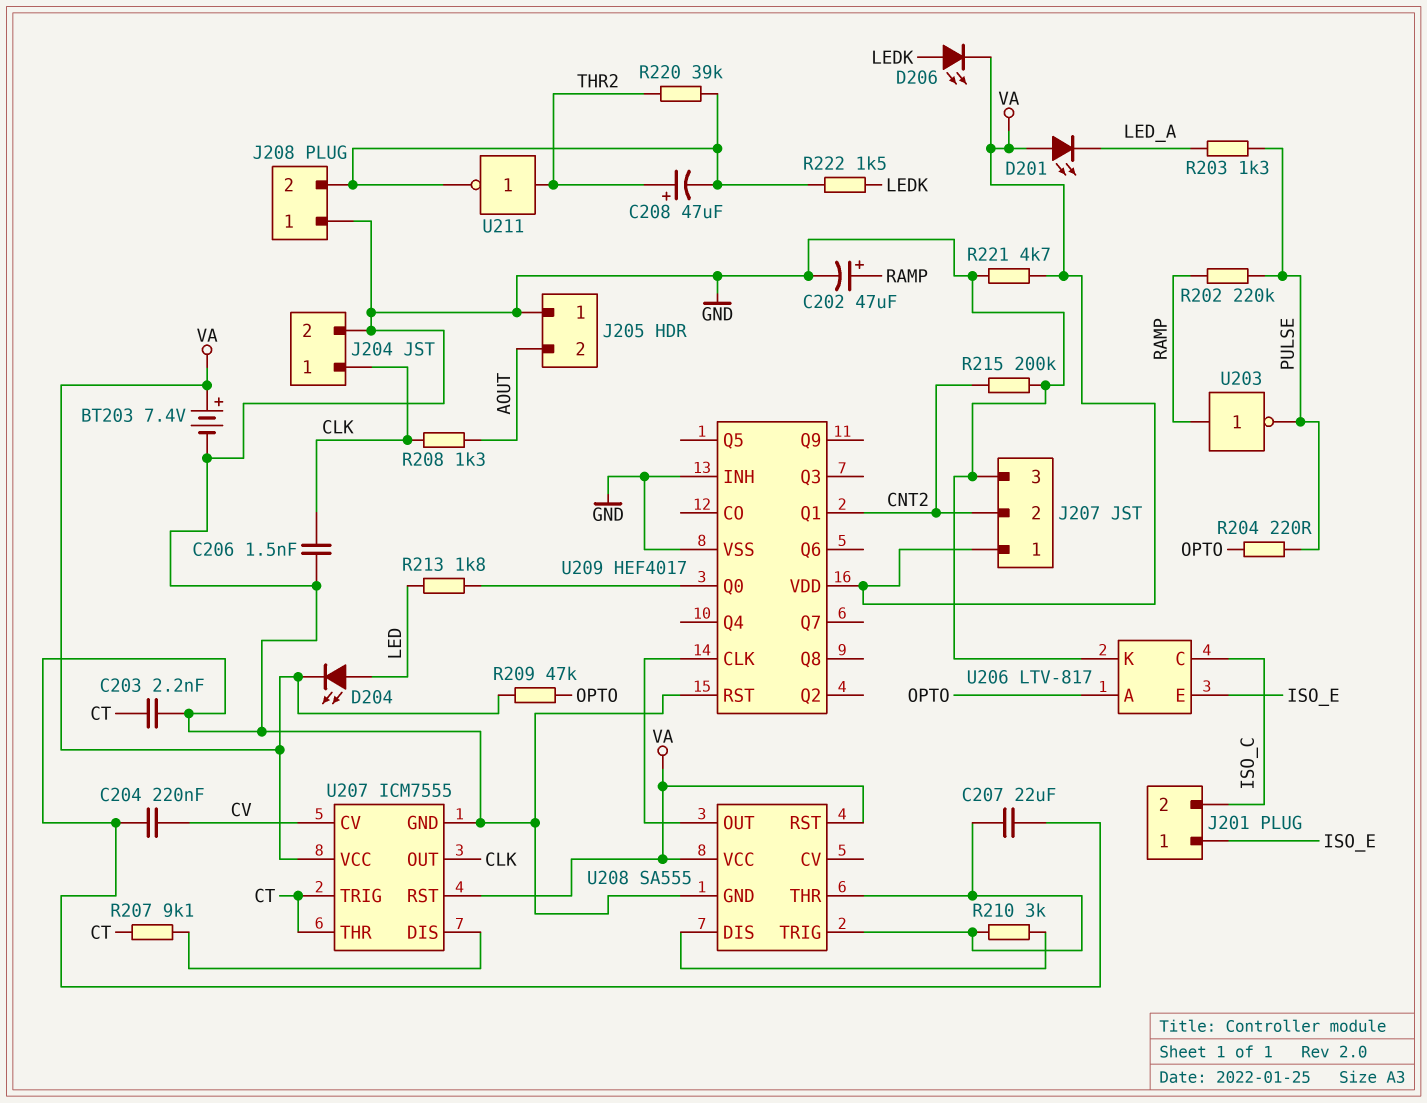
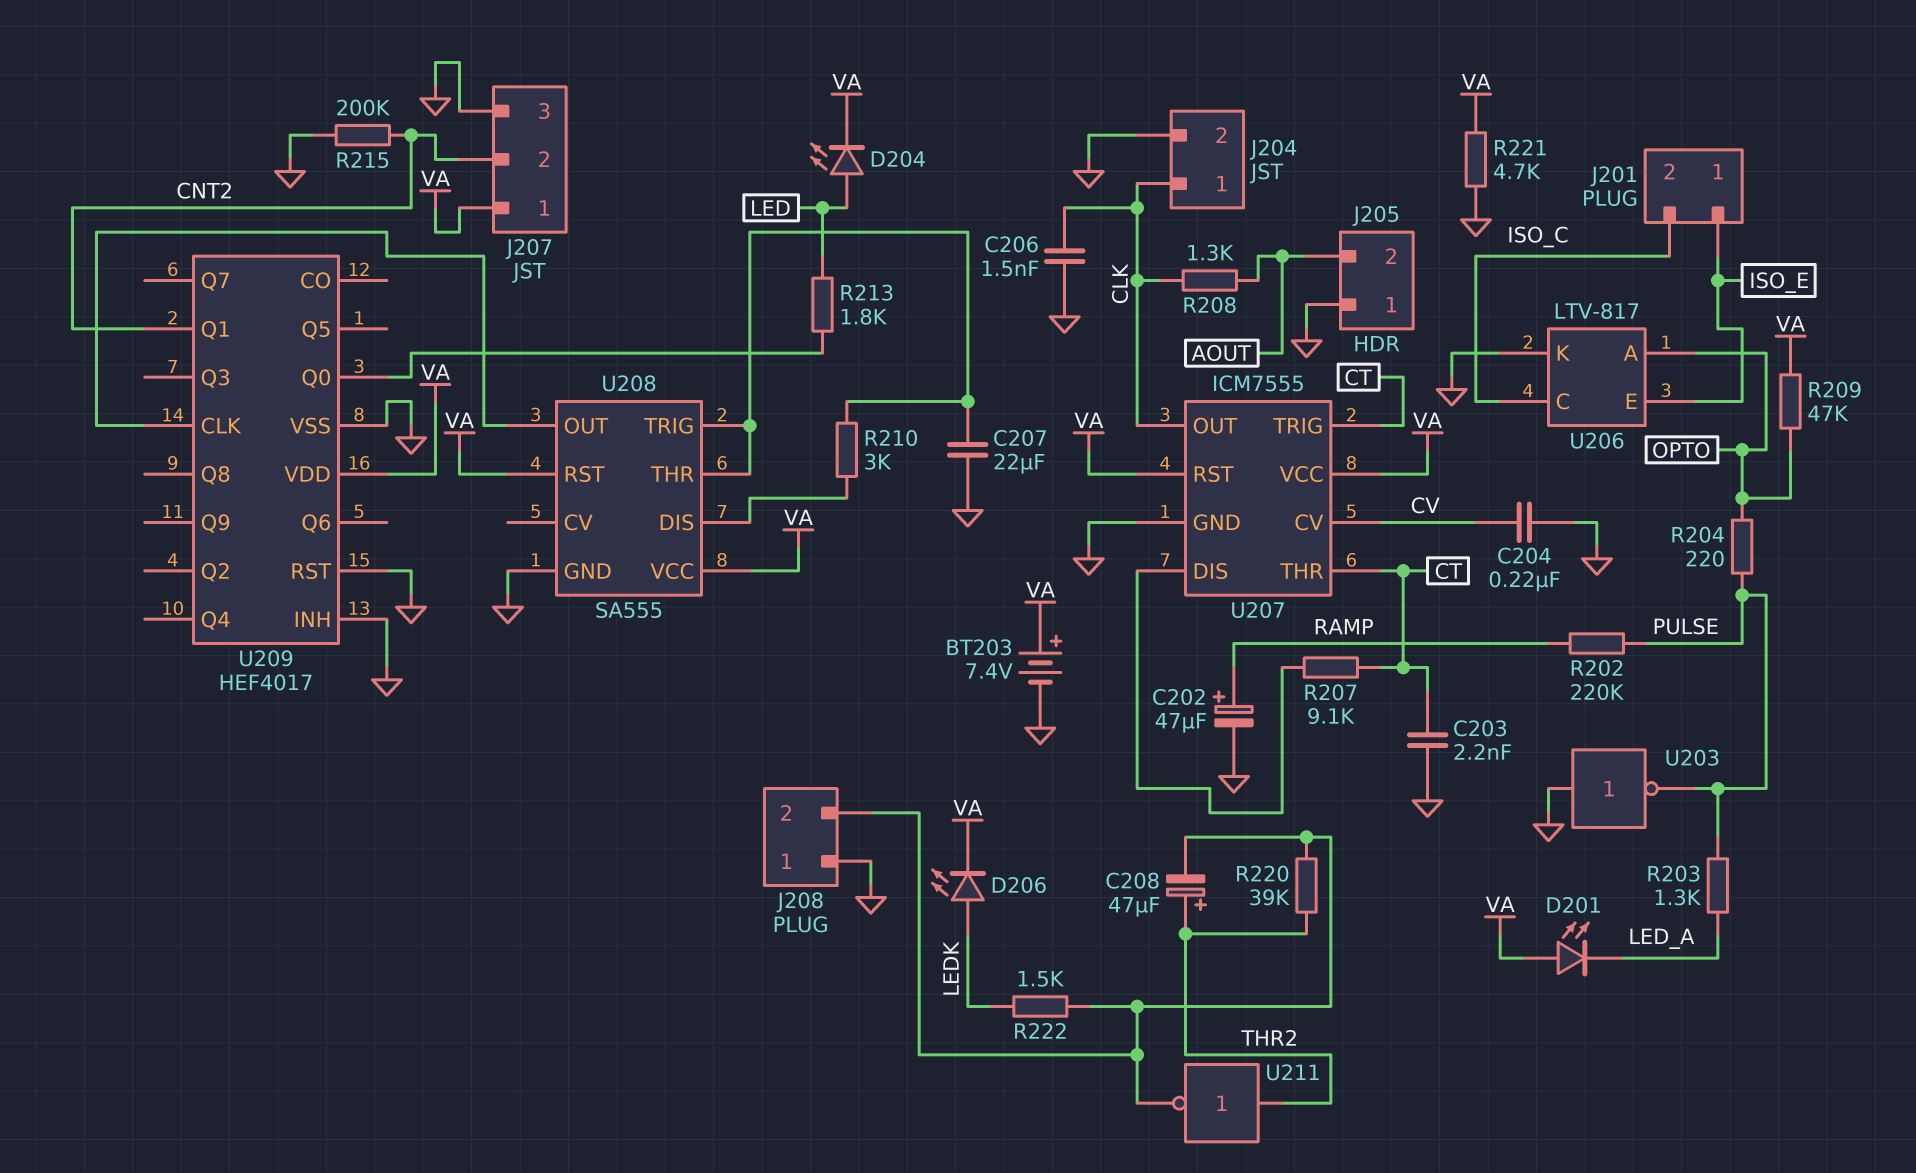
U203: NOT (in RAMP, out PULSE) -> NOT (in GND, out PULSE)

